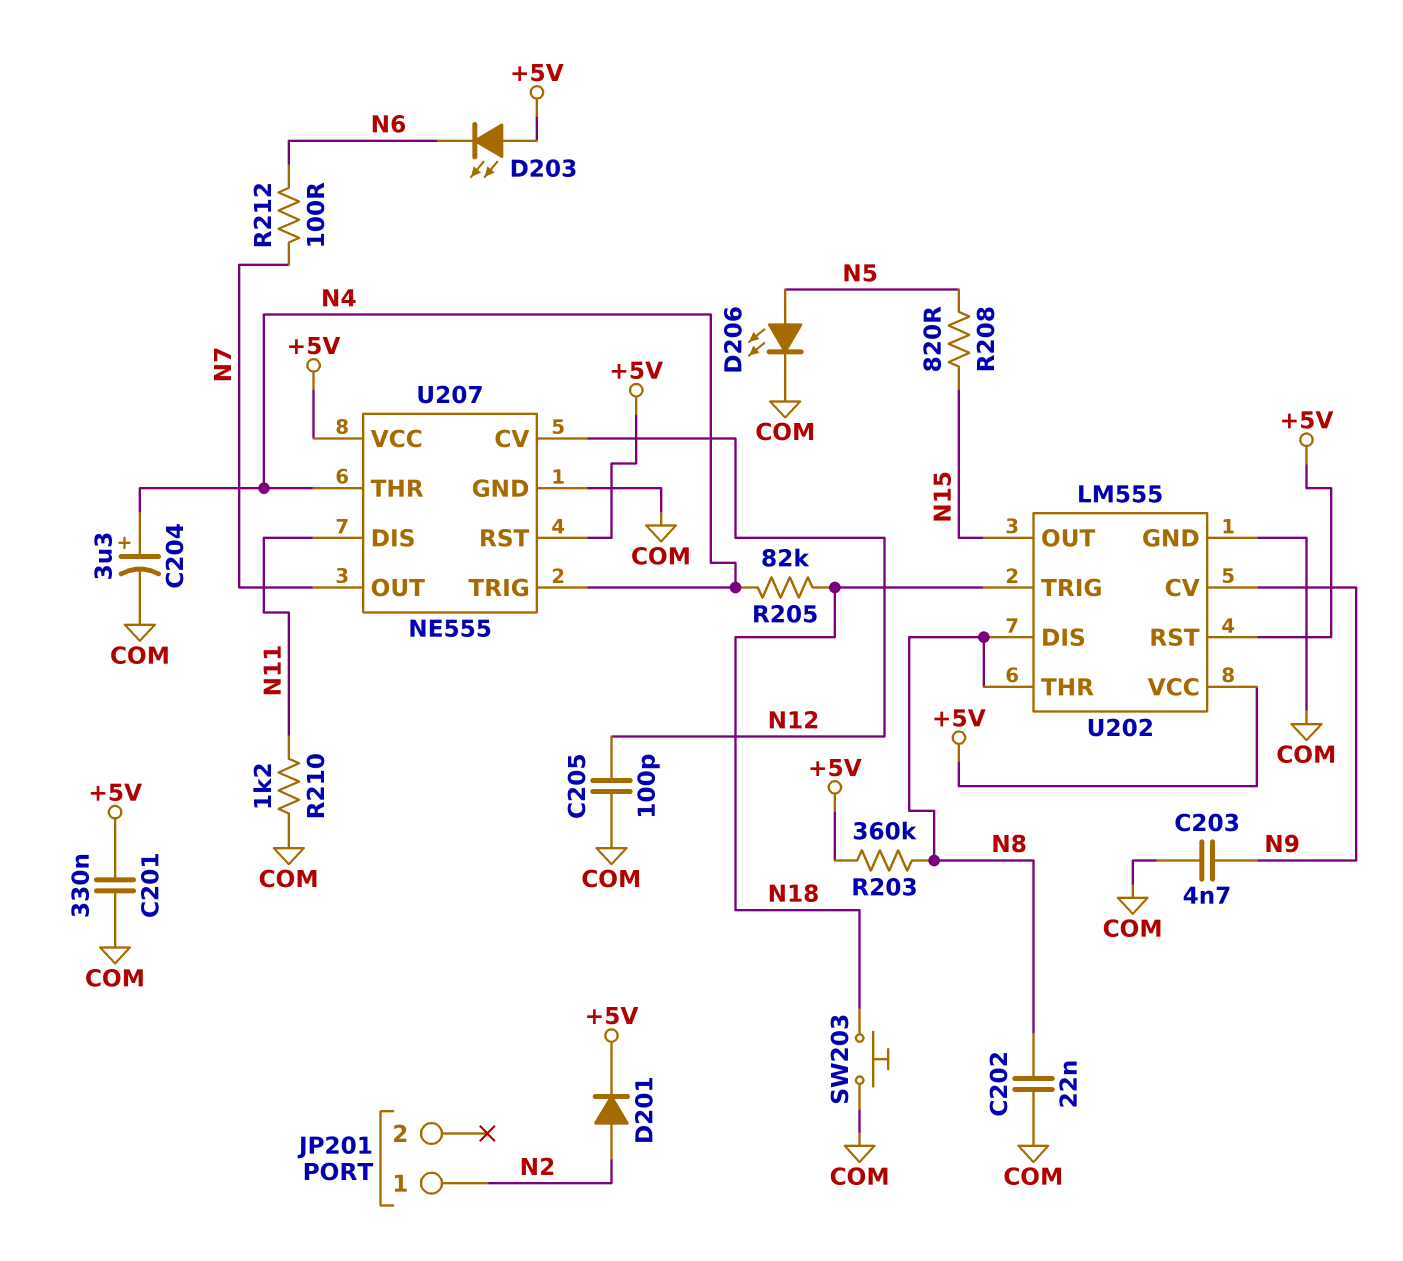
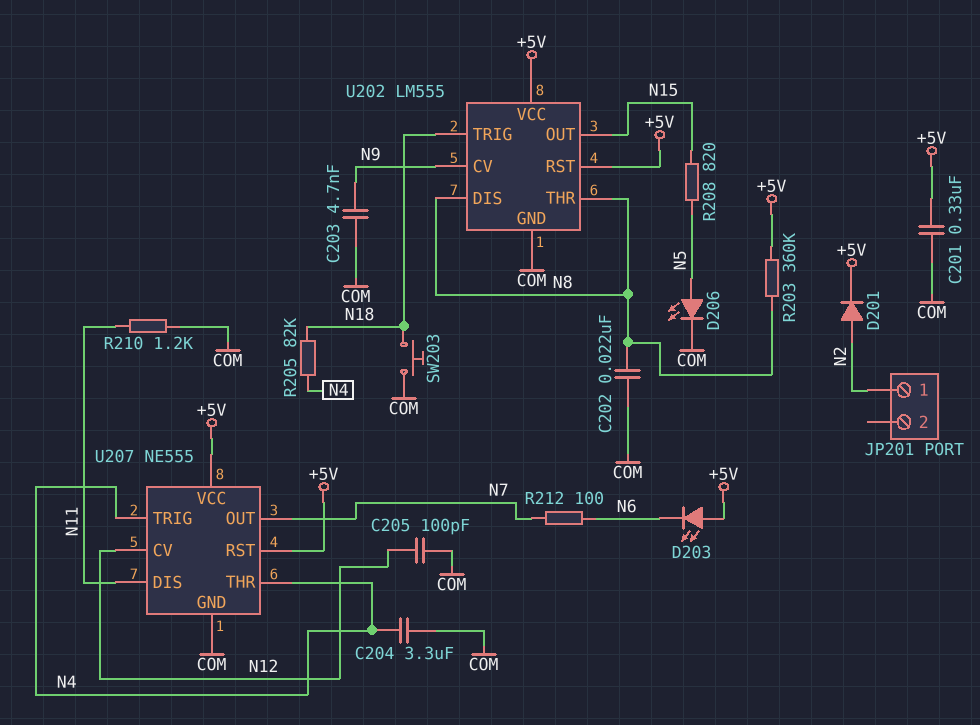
C204: 3.3uF (plus N4, minus COM) -> 3.3uF (COM, N4)

